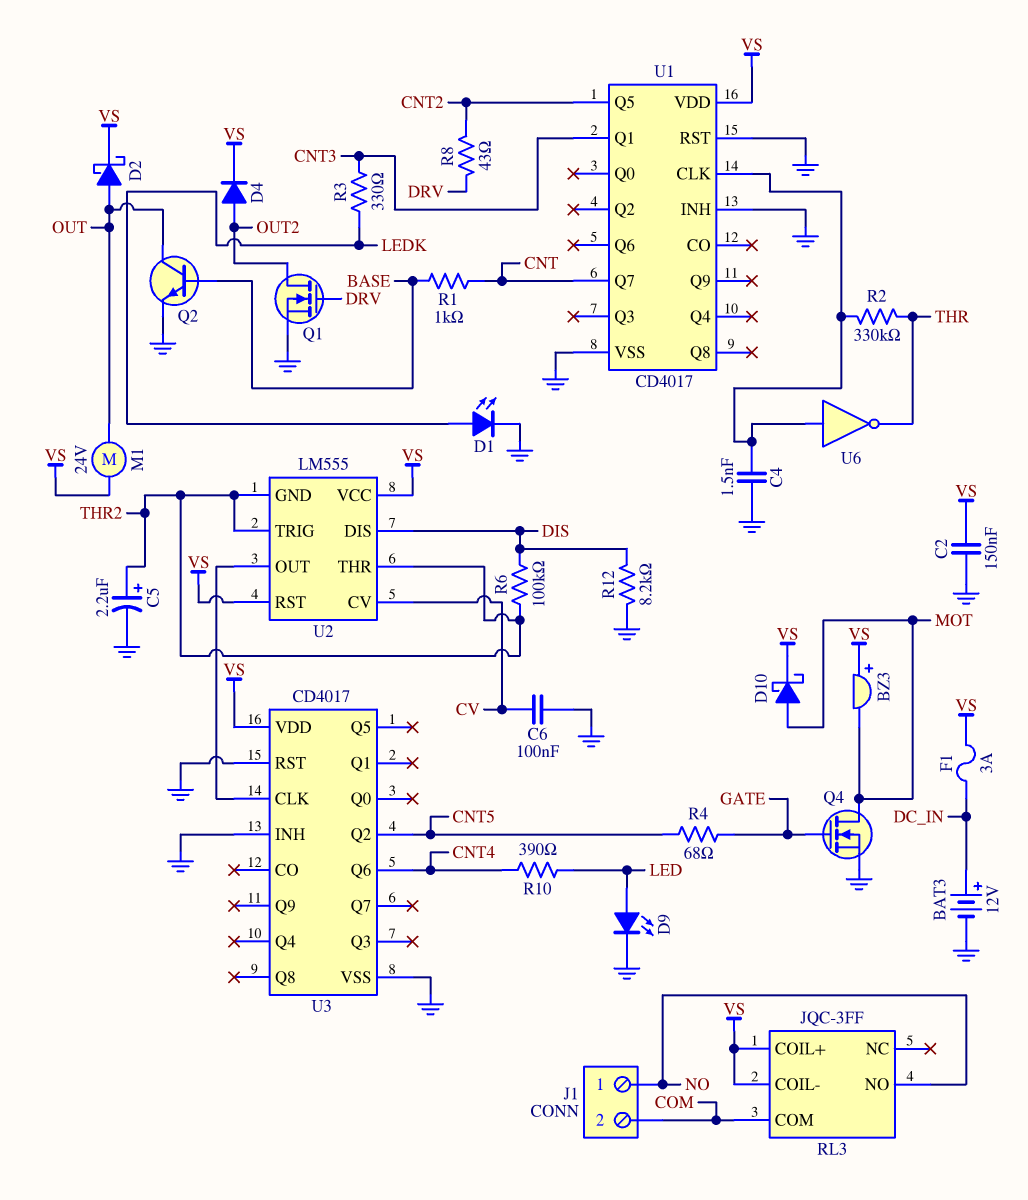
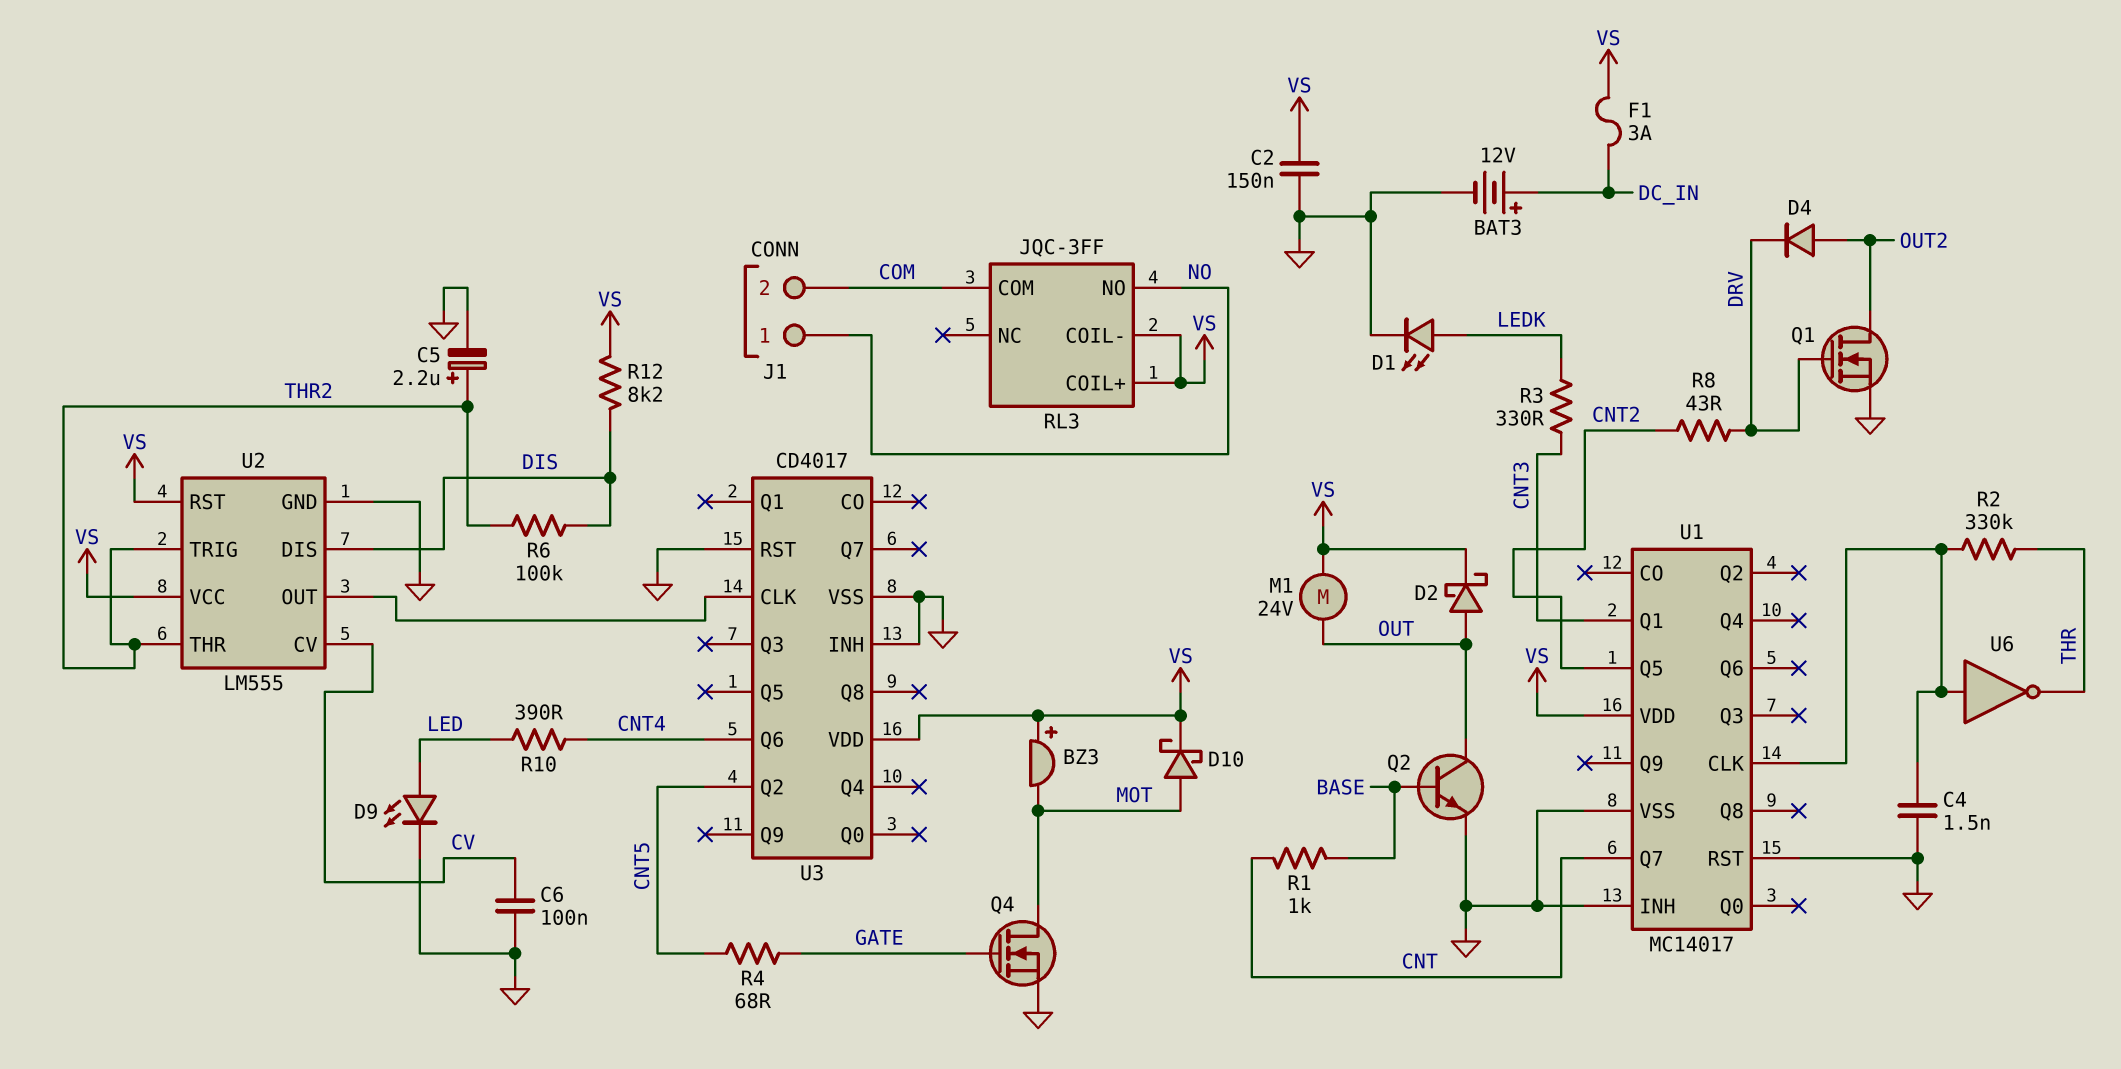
D4: diode (A OUT2, K VS) -> diode (A OUT2, K DRV)
R12: 8.2k (DIS, GND) -> 8.2k (DIS, VS)
U1: CD4017 -> MC14017
U2 pin GND: THR2 -> GND

